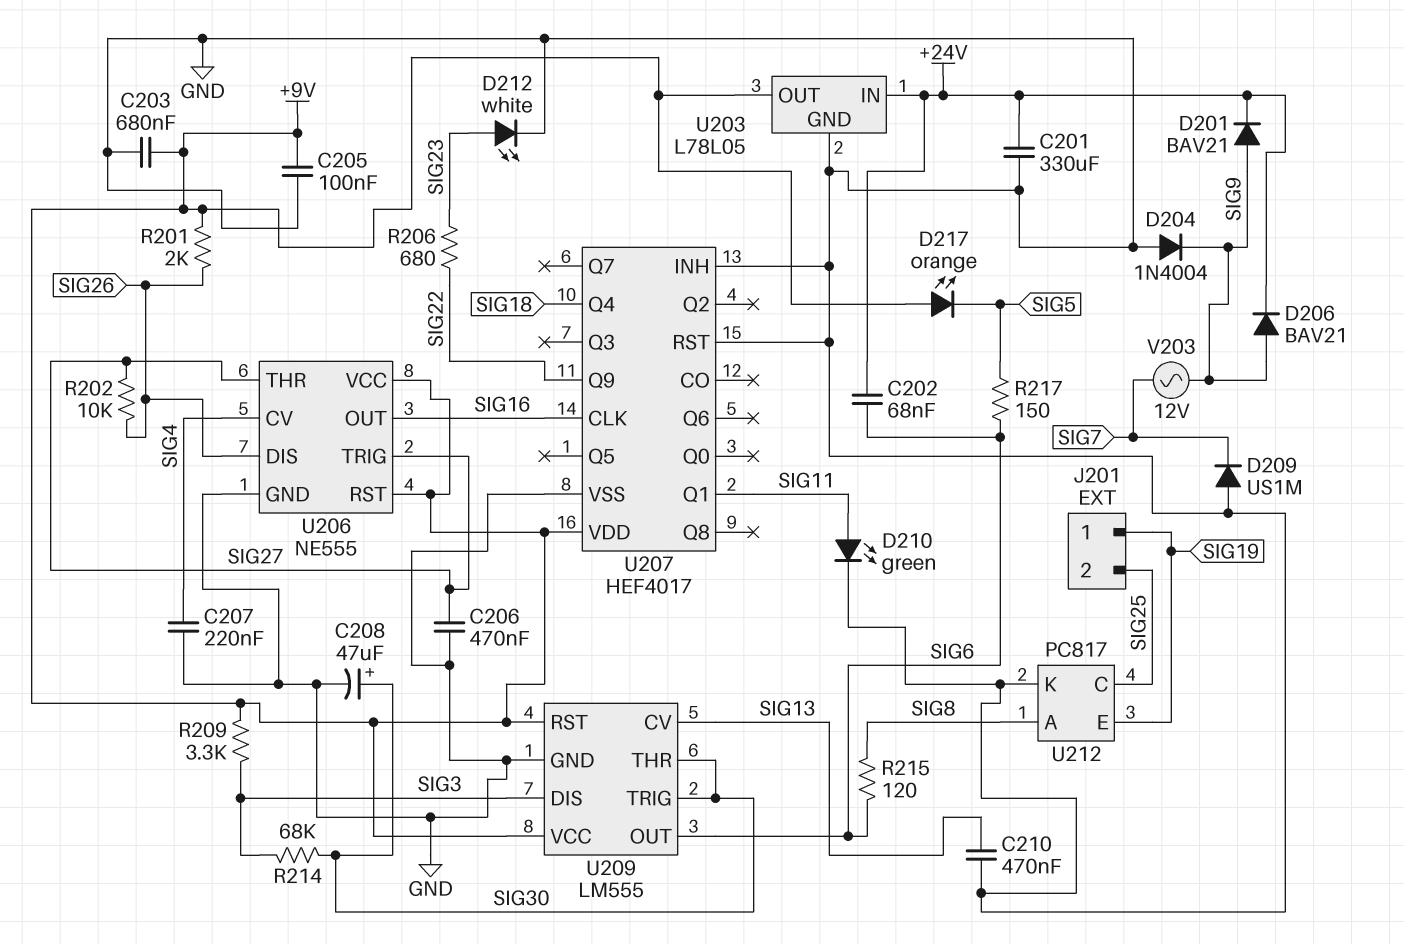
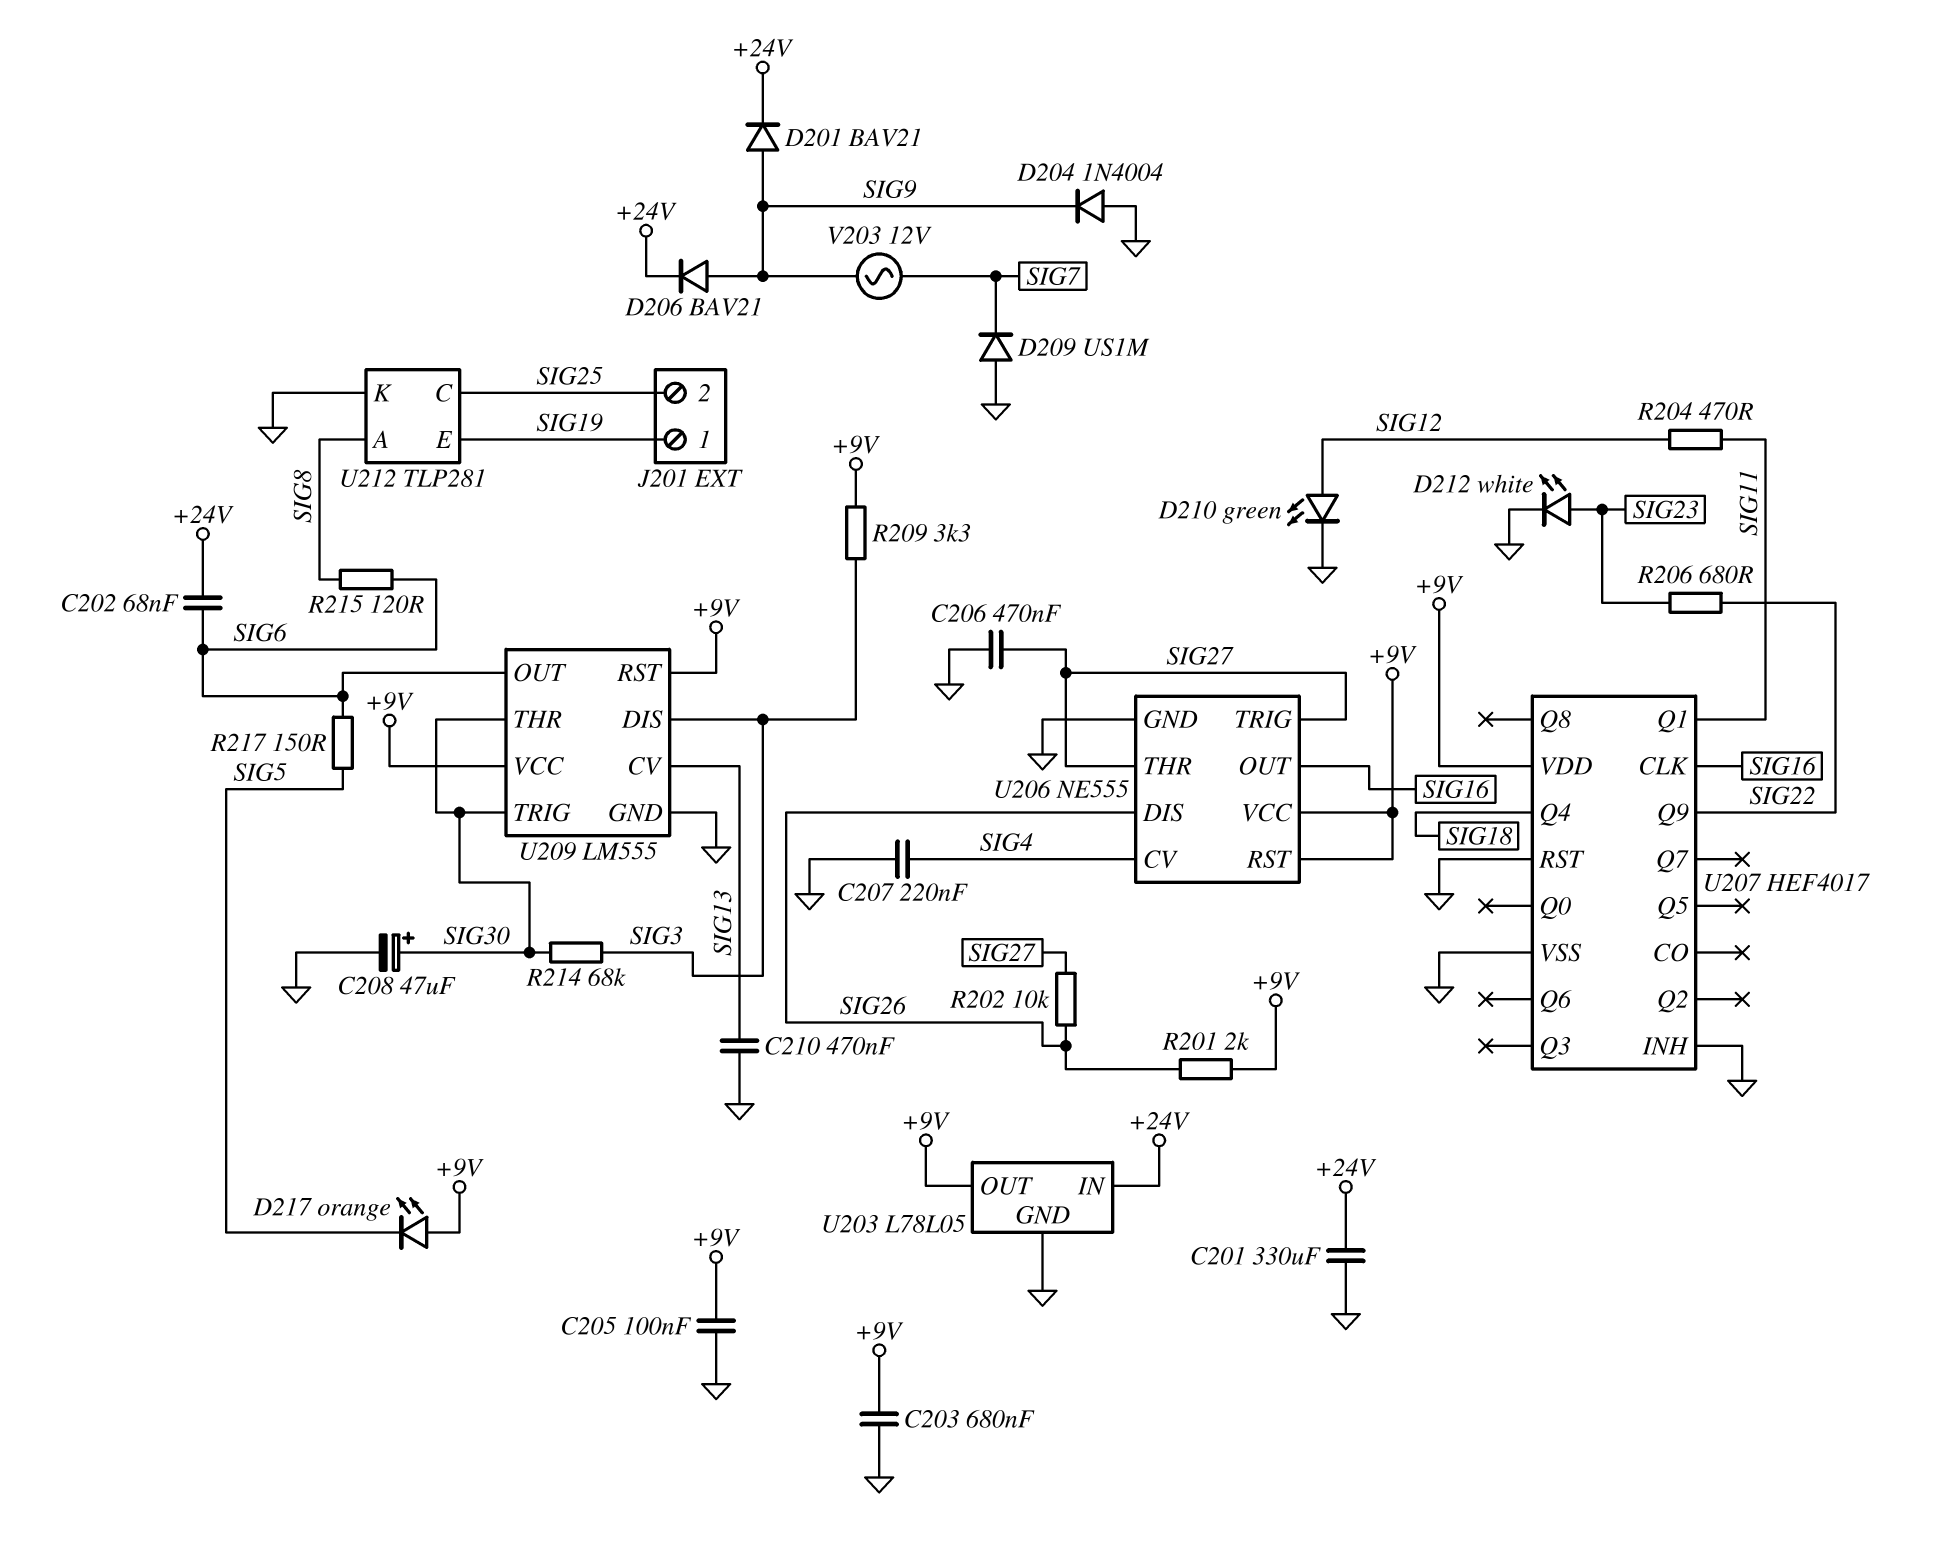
D210: LED green (A SIG11, K GND) -> LED green (A SIG12, K GND)
R204: none -> 470 (SIG11, SIG12)
U212: PC817 -> TLP281

